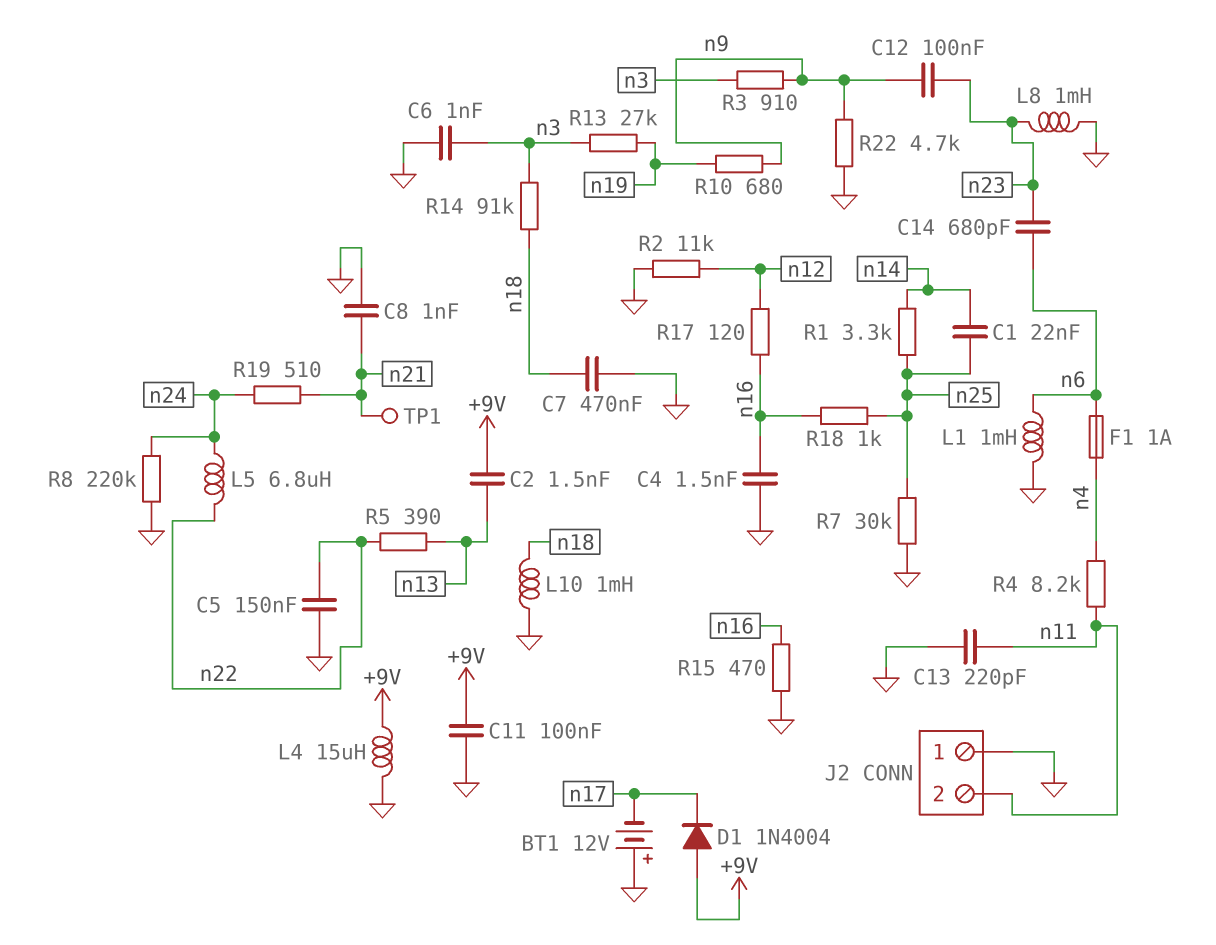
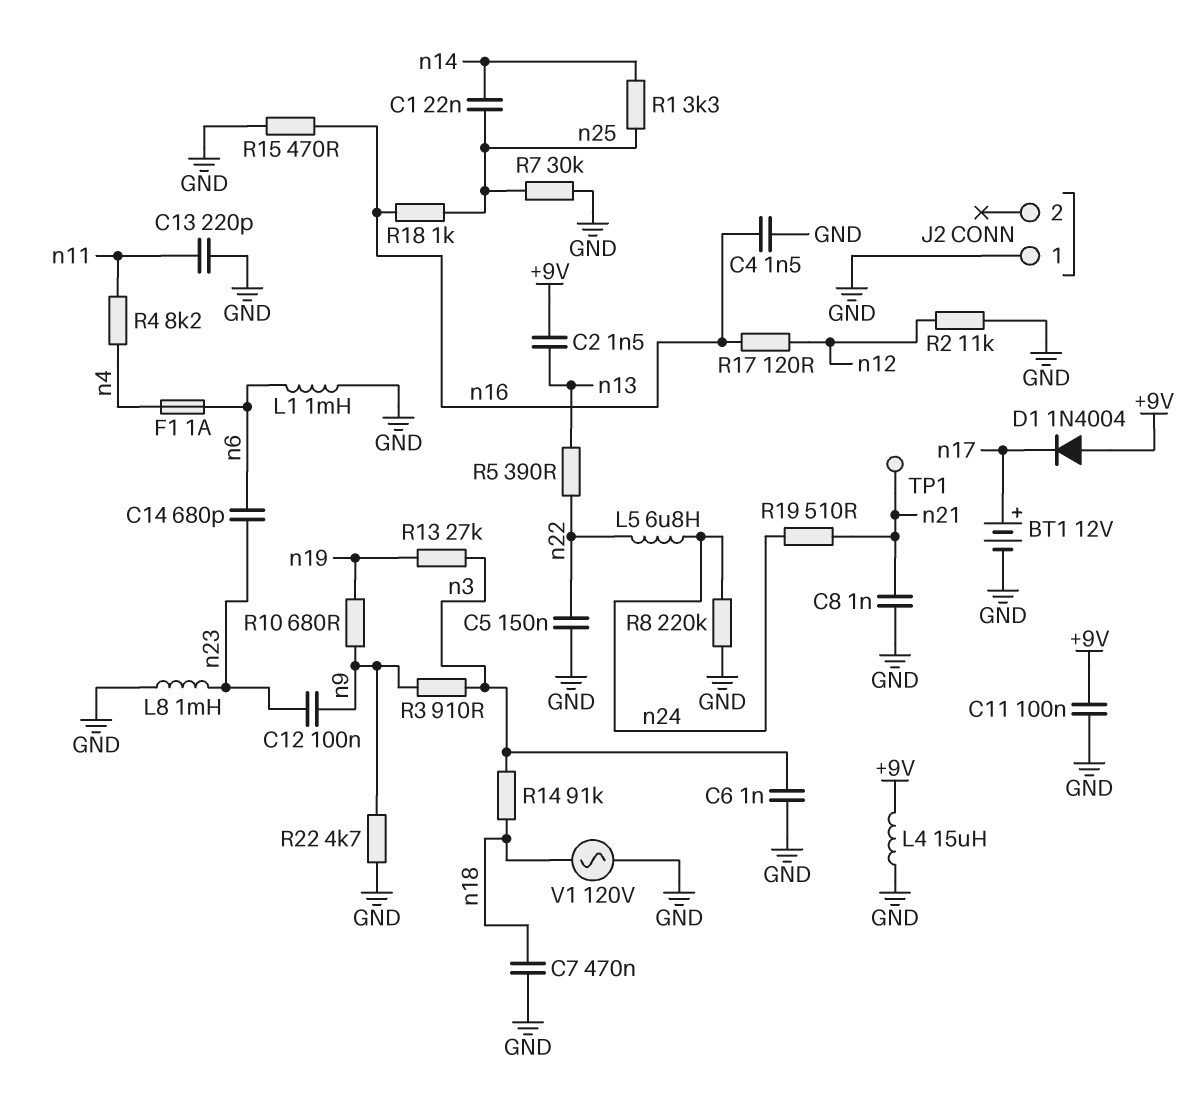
BT1: 12V (plus GND, minus n17) -> 12V (plus n17, minus GND)
J2 pin 2: n11 -> none
L10: 1mH (GND, n18) -> none
V1: none -> AC 120V (GND, n18)

